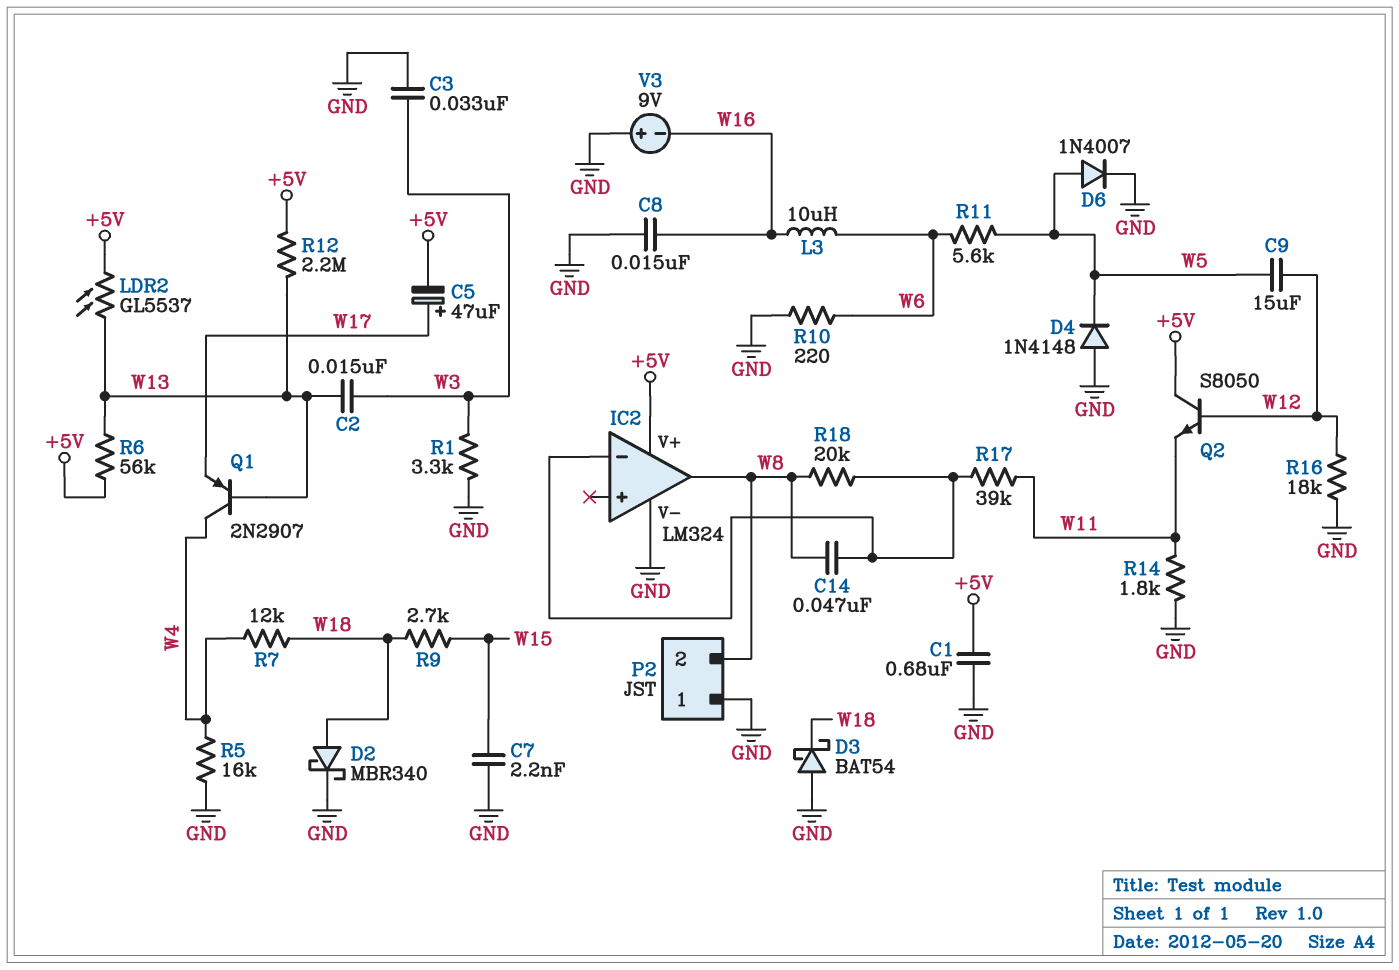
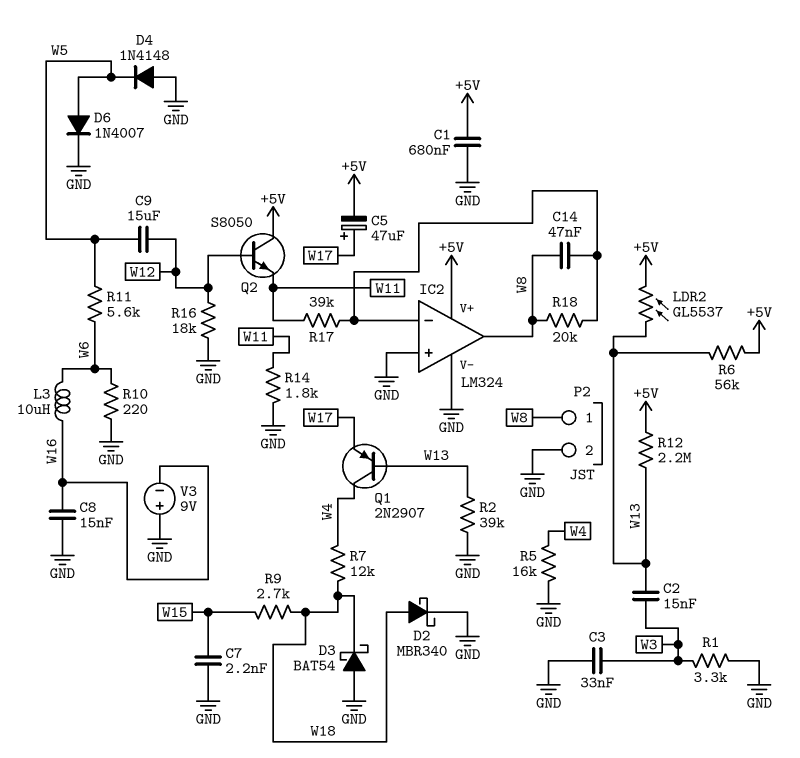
IC2 pin in+: none -> GND
P2 pin 1: GND -> W8
P2 pin 2: W8 -> GND
R2: none -> 39k (GND, W13)

